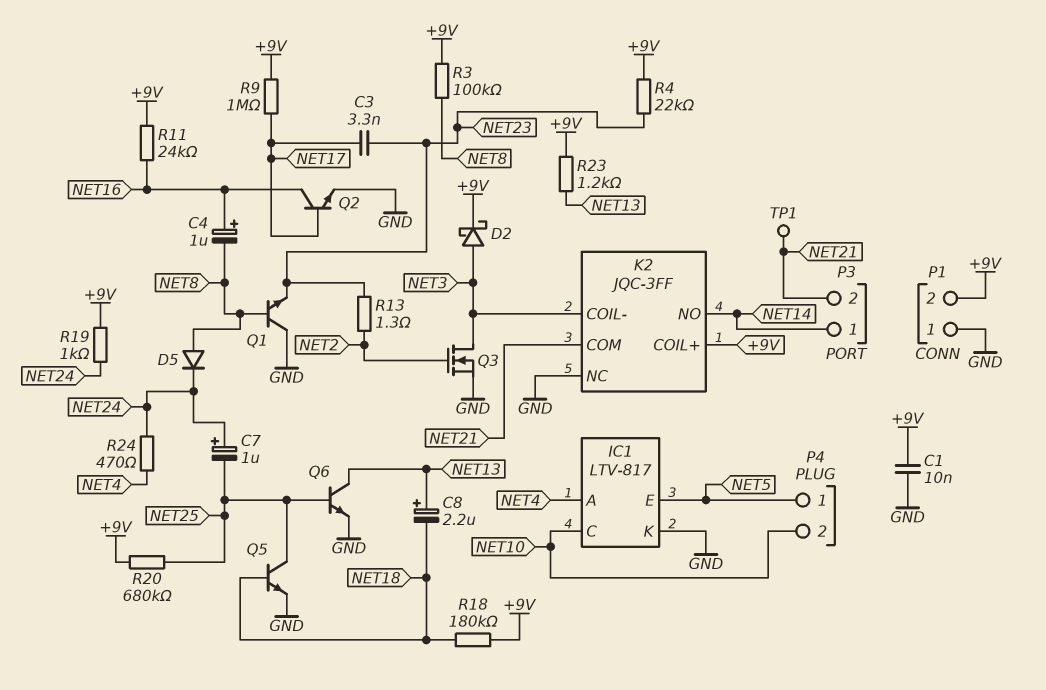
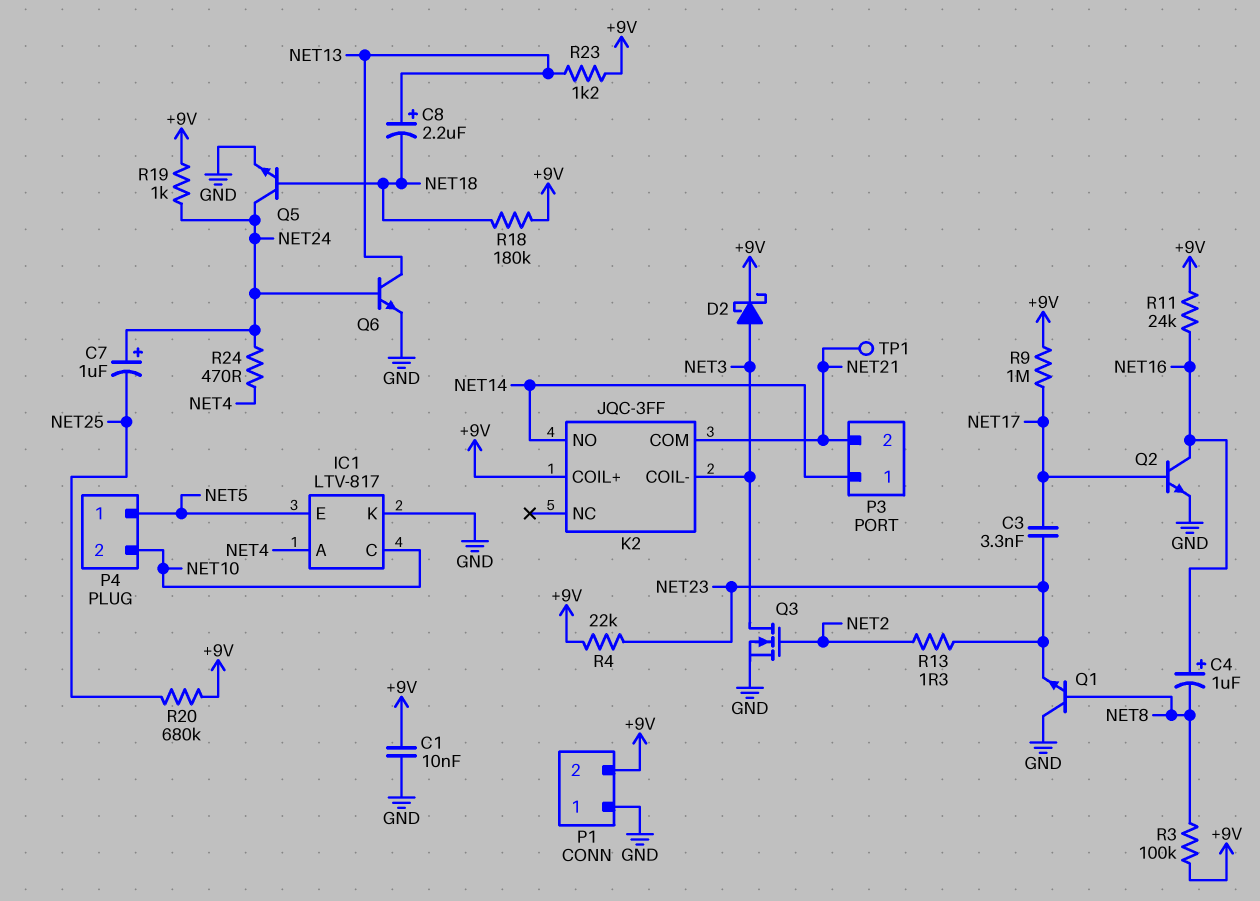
D5: diode (A NET8, K NET24) -> none
K2 pin NC: GND -> none
Q5: NPN (B NET18, C NET25, E GND) -> NPN (B NET18, C NET24, E GND)
Q6: NPN (B NET25, C NET13, E GND) -> NPN (B NET24, C NET13, E GND)

